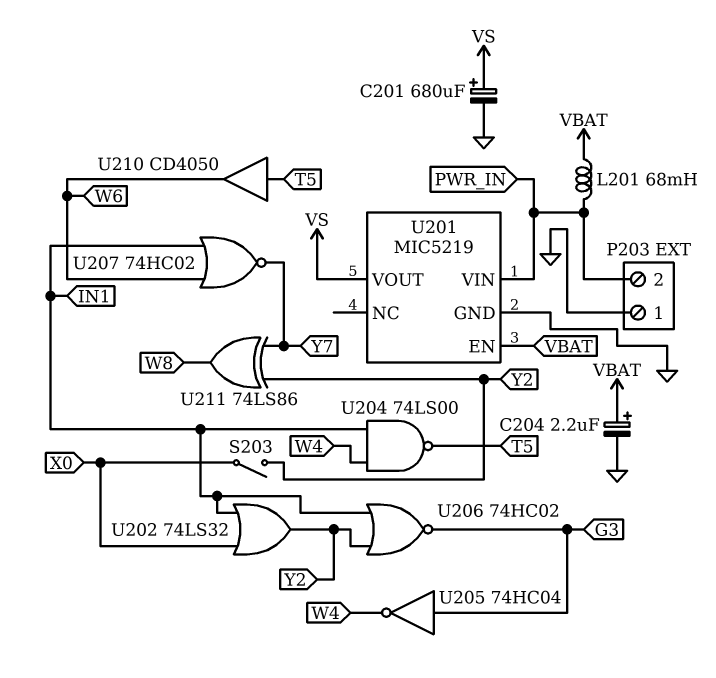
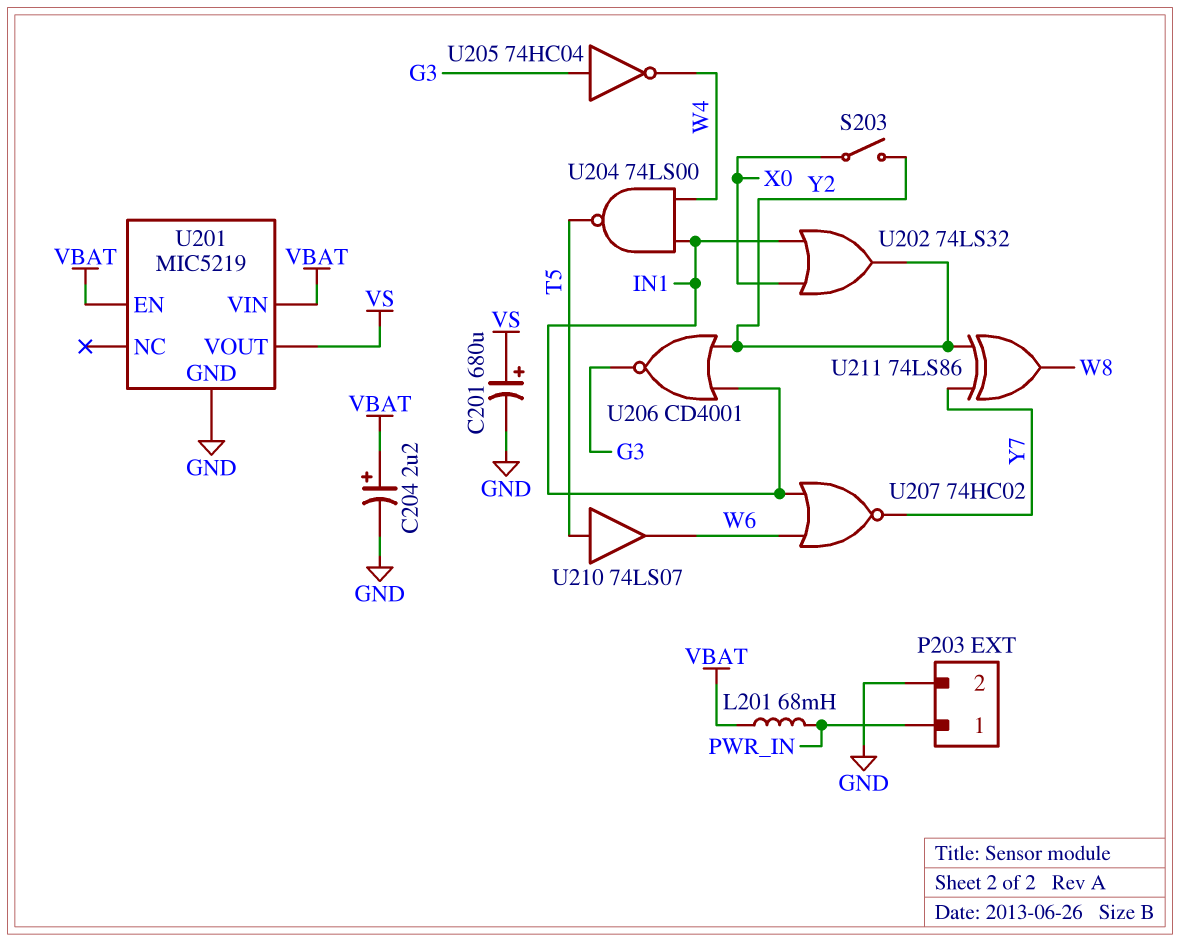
P203 pin 1: GND -> PWR_IN
P203 pin 2: PWR_IN -> GND
U201 pin VIN: PWR_IN -> VBAT
U206: NOR 74HC02 (in IN1, in Y2, out G3) -> NOR CD4001 (in IN1, in Y2, out G3)
U210: buffer CD4050 (in T5, out W6) -> buffer 74LS07 (in T5, out W6)

